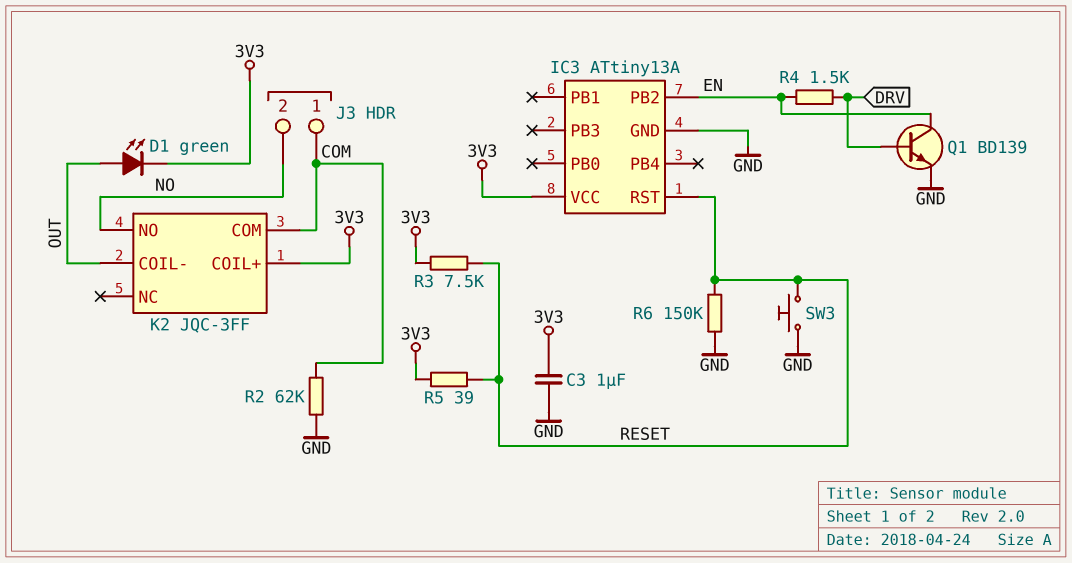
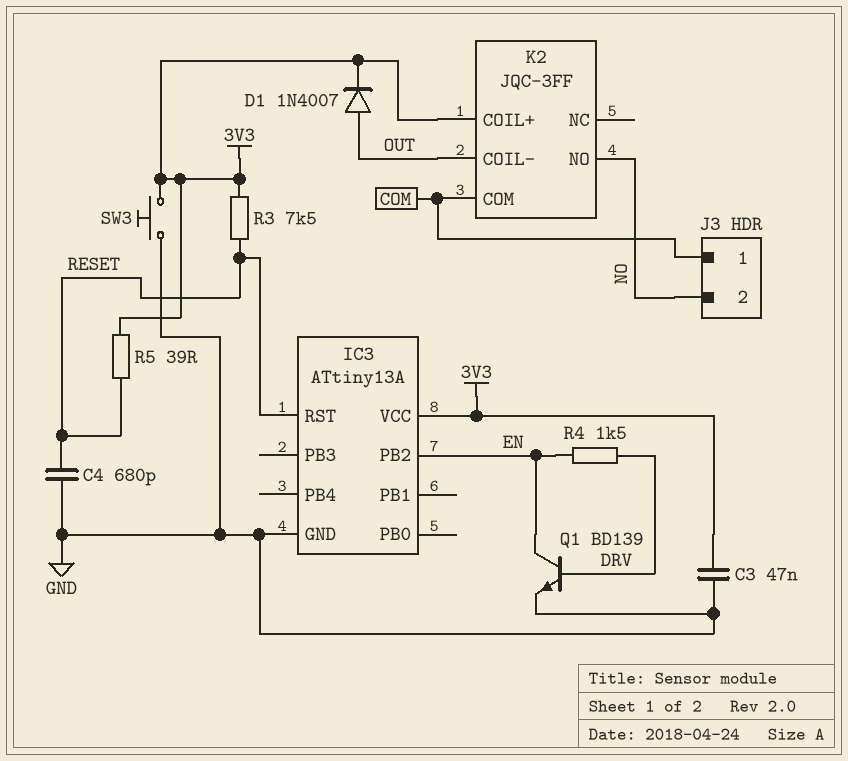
C3: 1uF (3V3, GND) -> 47nF (3V3, GND)
C4: none -> 680pF (GND, RESET)
D1: LED green (A OUT, K 3V3) -> diode 1N4007 (A OUT, K 3V3)
R2: 62k (COM, GND) -> none
R6: 150k (GND, RESET) -> none
SW3: button (GND, RESET) -> button (3V3, GND)

